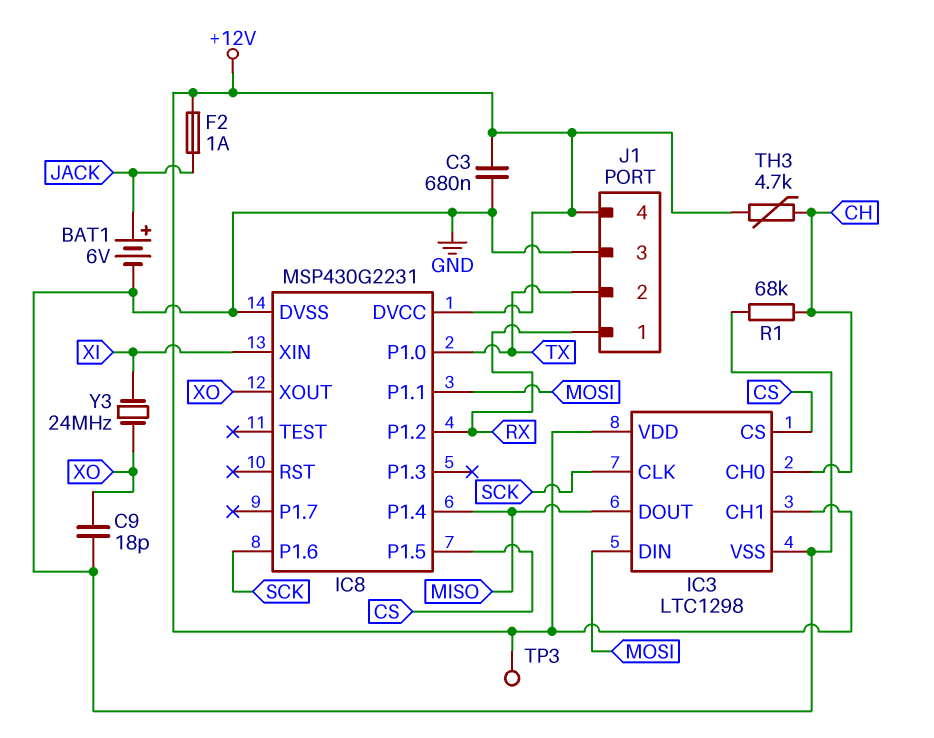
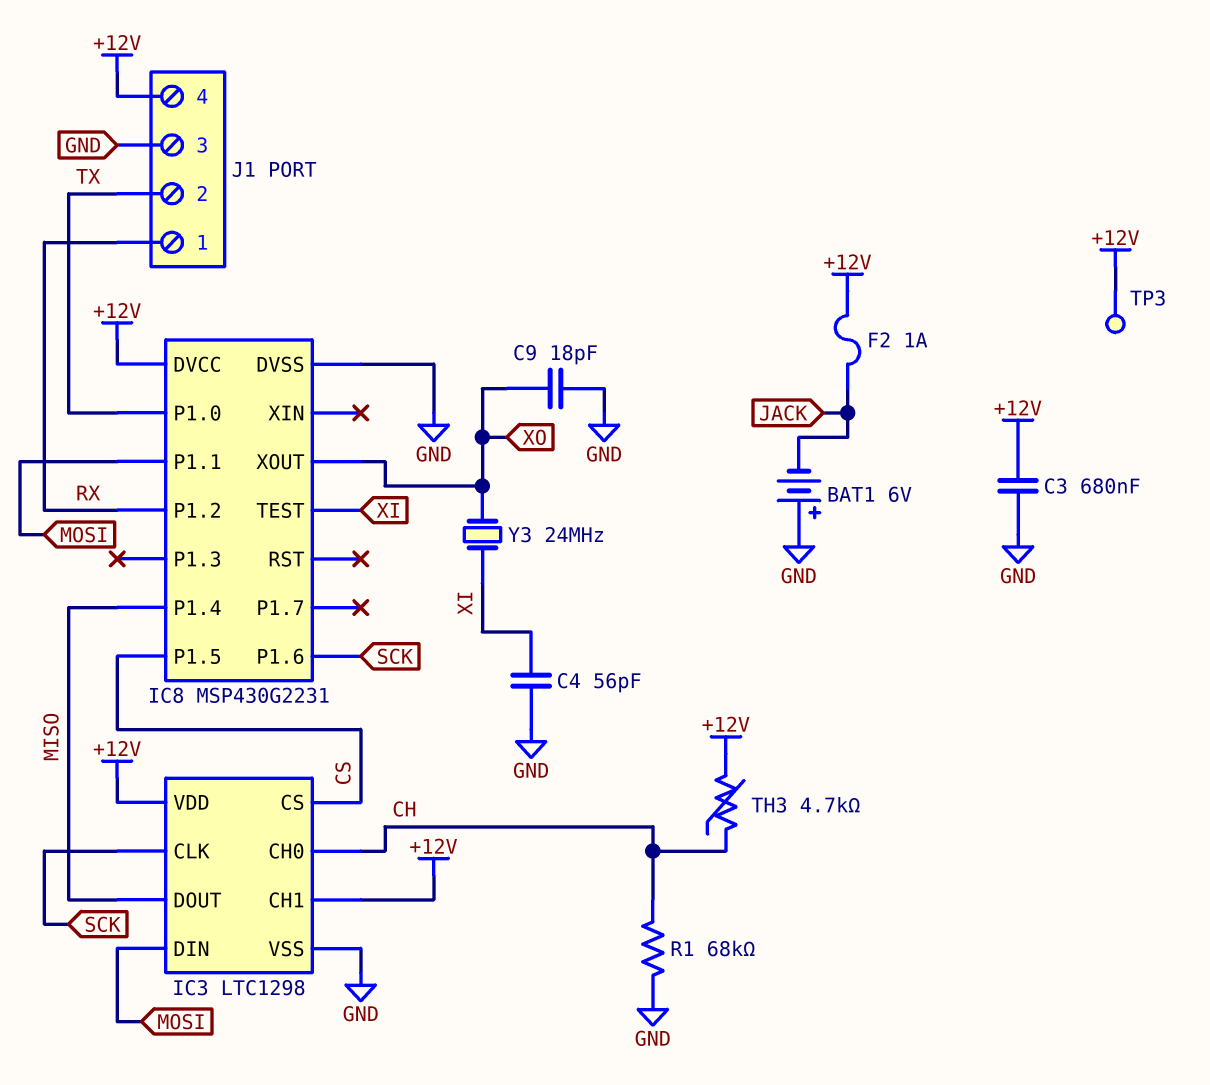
BAT1: 6V (plus JACK, minus GND) -> 6V (plus GND, minus JACK)
C4: none -> 56pF (GND, XI)
IC8 pin TEST: none -> XI
IC8 pin XIN: XI -> none

